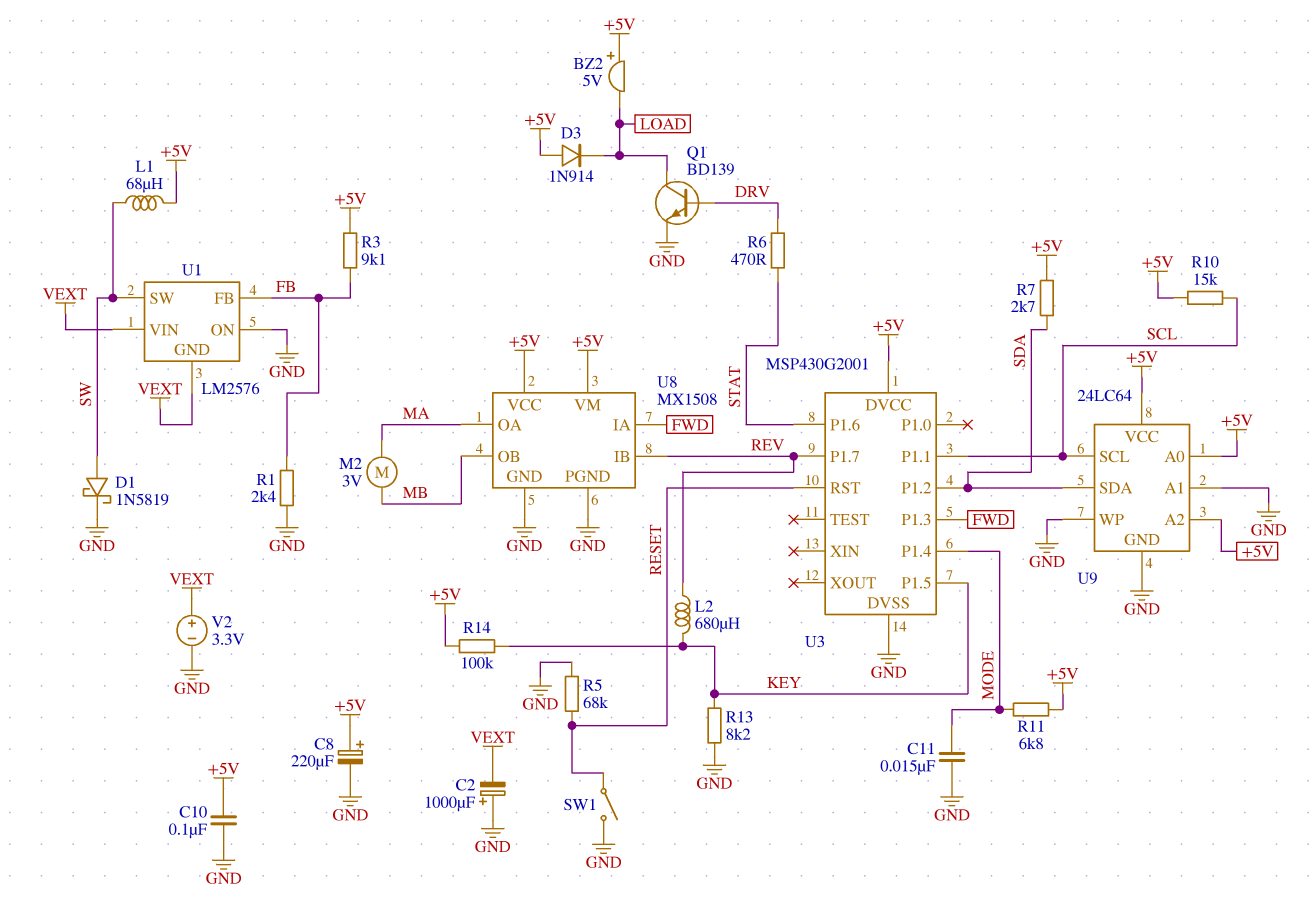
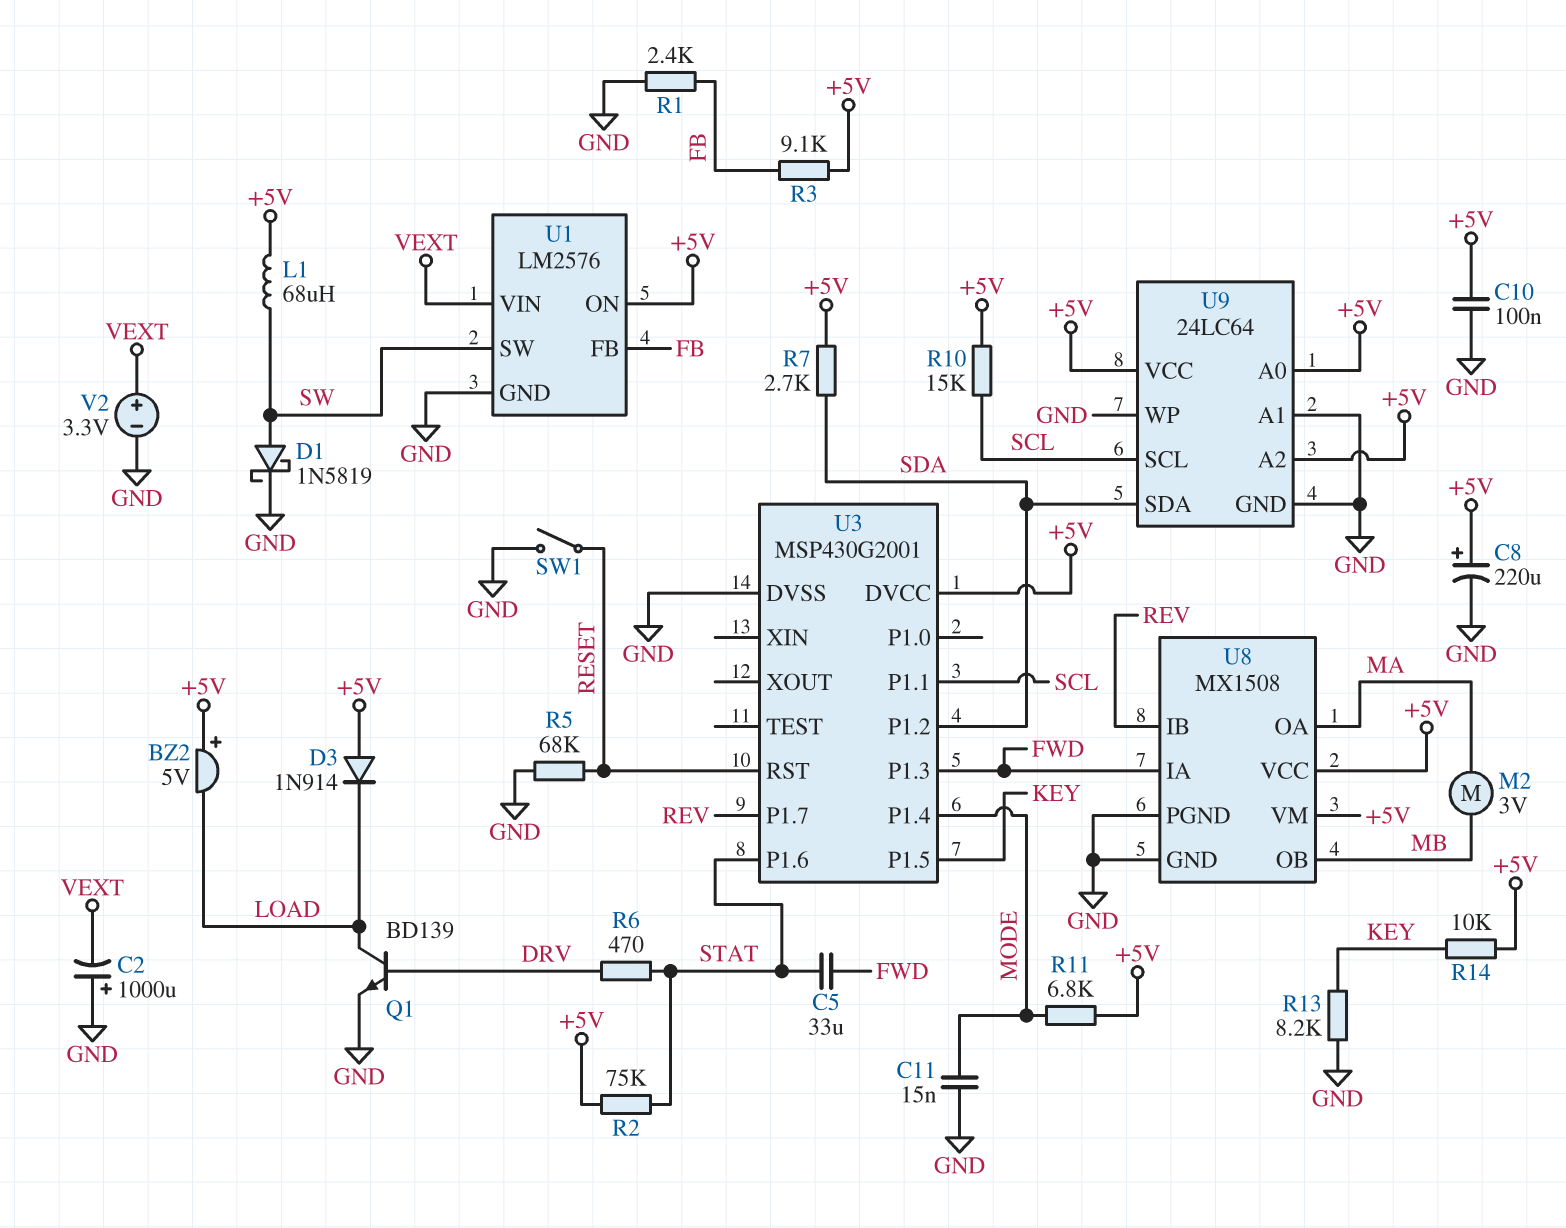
C5: none -> 33uF (FWD, STAT)
L2: 680uH (KEY, REV) -> none
R2: none -> 75k (+5V, STAT)
R14: 100k (+5V, KEY) -> 10k (+5V, KEY)
U1 pin GND: VEXT -> GND
U1 pin ON: GND -> +5V

